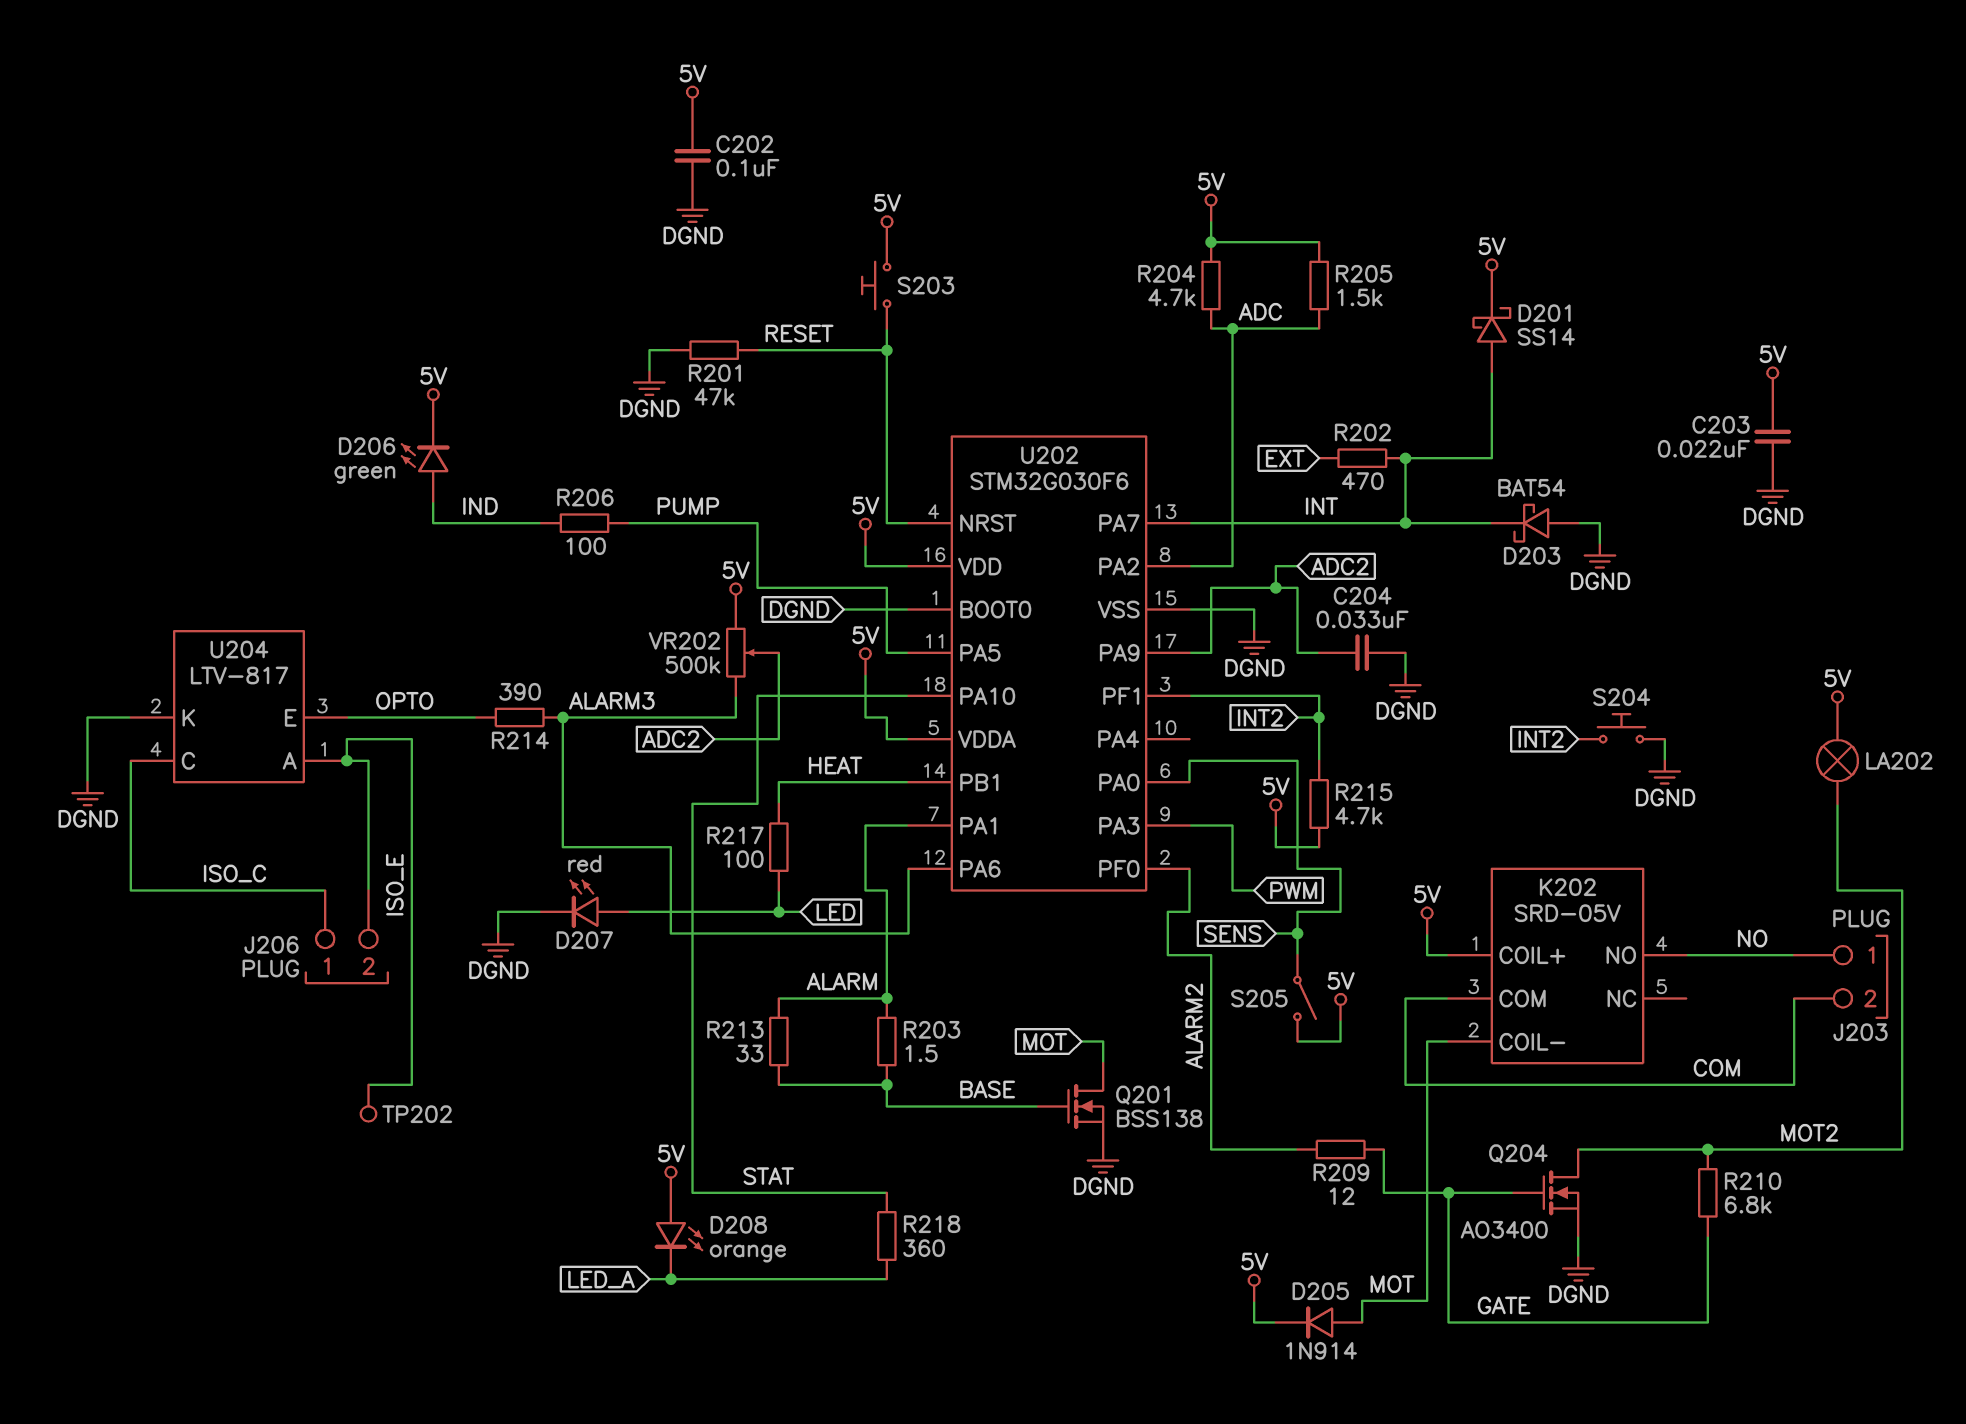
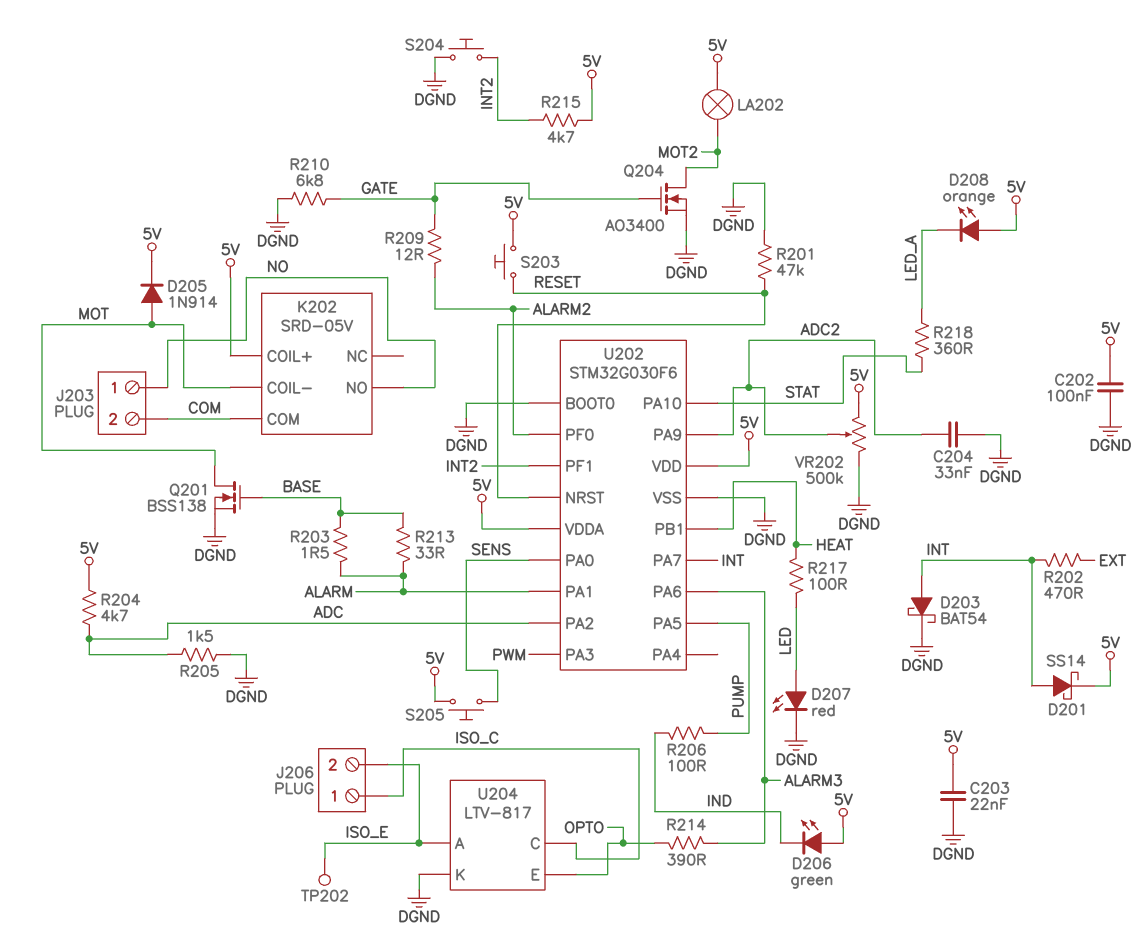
D203: schottky BAT54 (A DGND, K INT) -> schottky BAT54 (A INT, K DGND)
D206: LED green (A IND, K 5V) -> LED green (A 5V, K IND)
R205: 1.5k (5V, ADC) -> 1.5k (ADC, DGND)
R210: 6.8k (GATE, MOT2) -> 6.8k (DGND, GATE)
S205: switch (5V, SENS) -> button (5V, SENS)
VR202: 500k (5V, ALARM3, wiper ADC2) -> 500k (5V, DGND, wiper ADC2)

